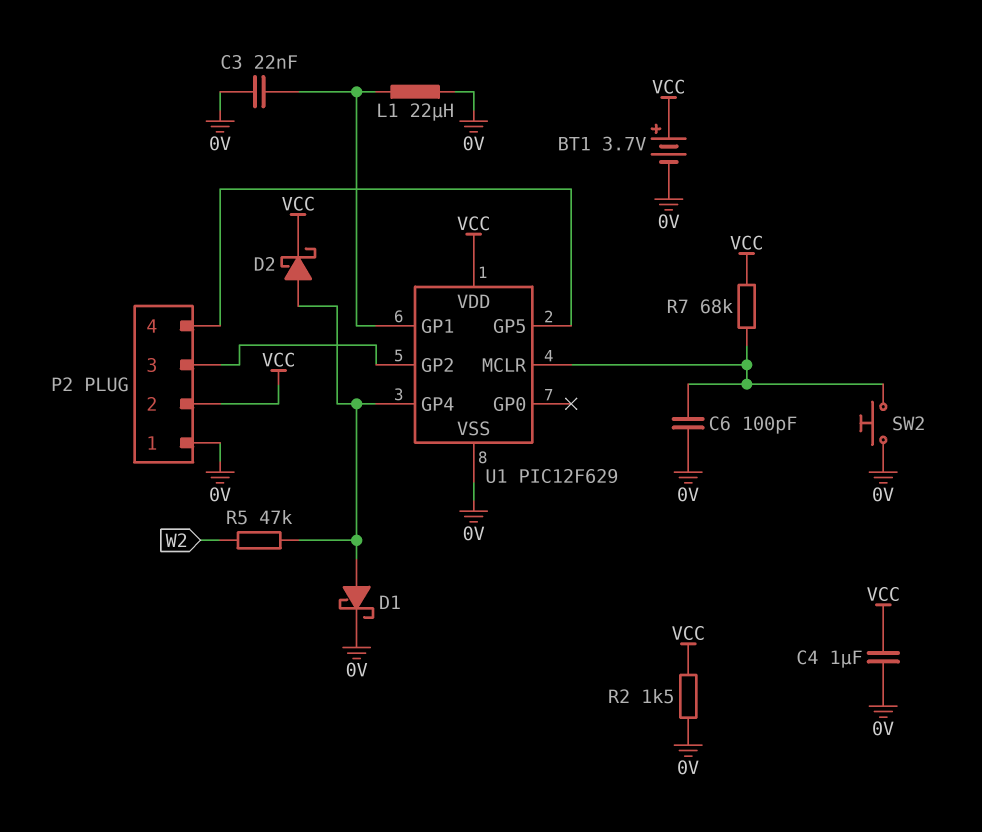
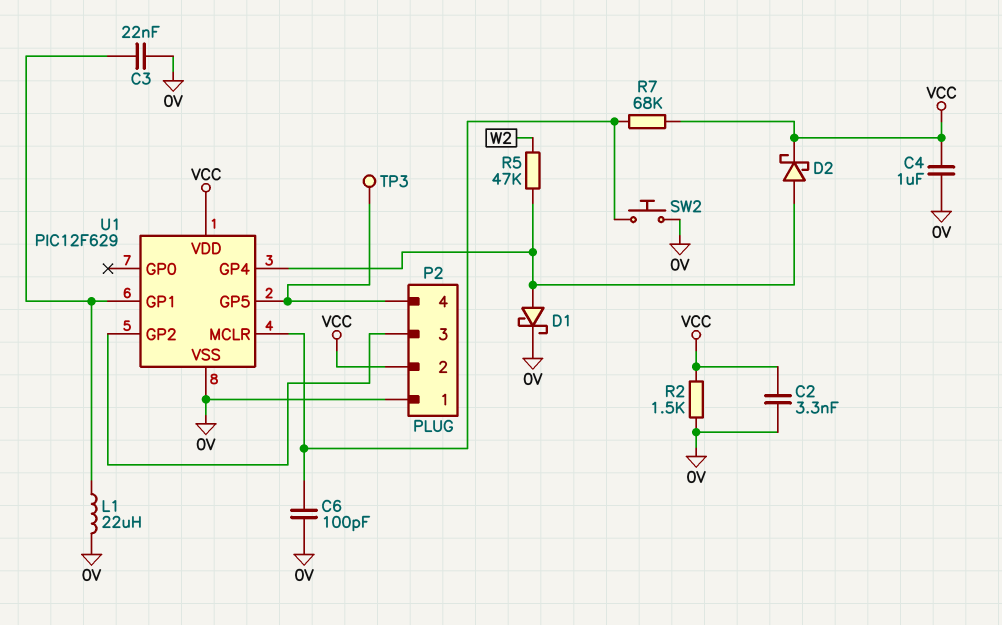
BT1: 3.7V (plus VCC, minus 0V) -> none
C2: none -> 3.3nF (0V, VCC)
TP3: none -> test point (P2/4)

